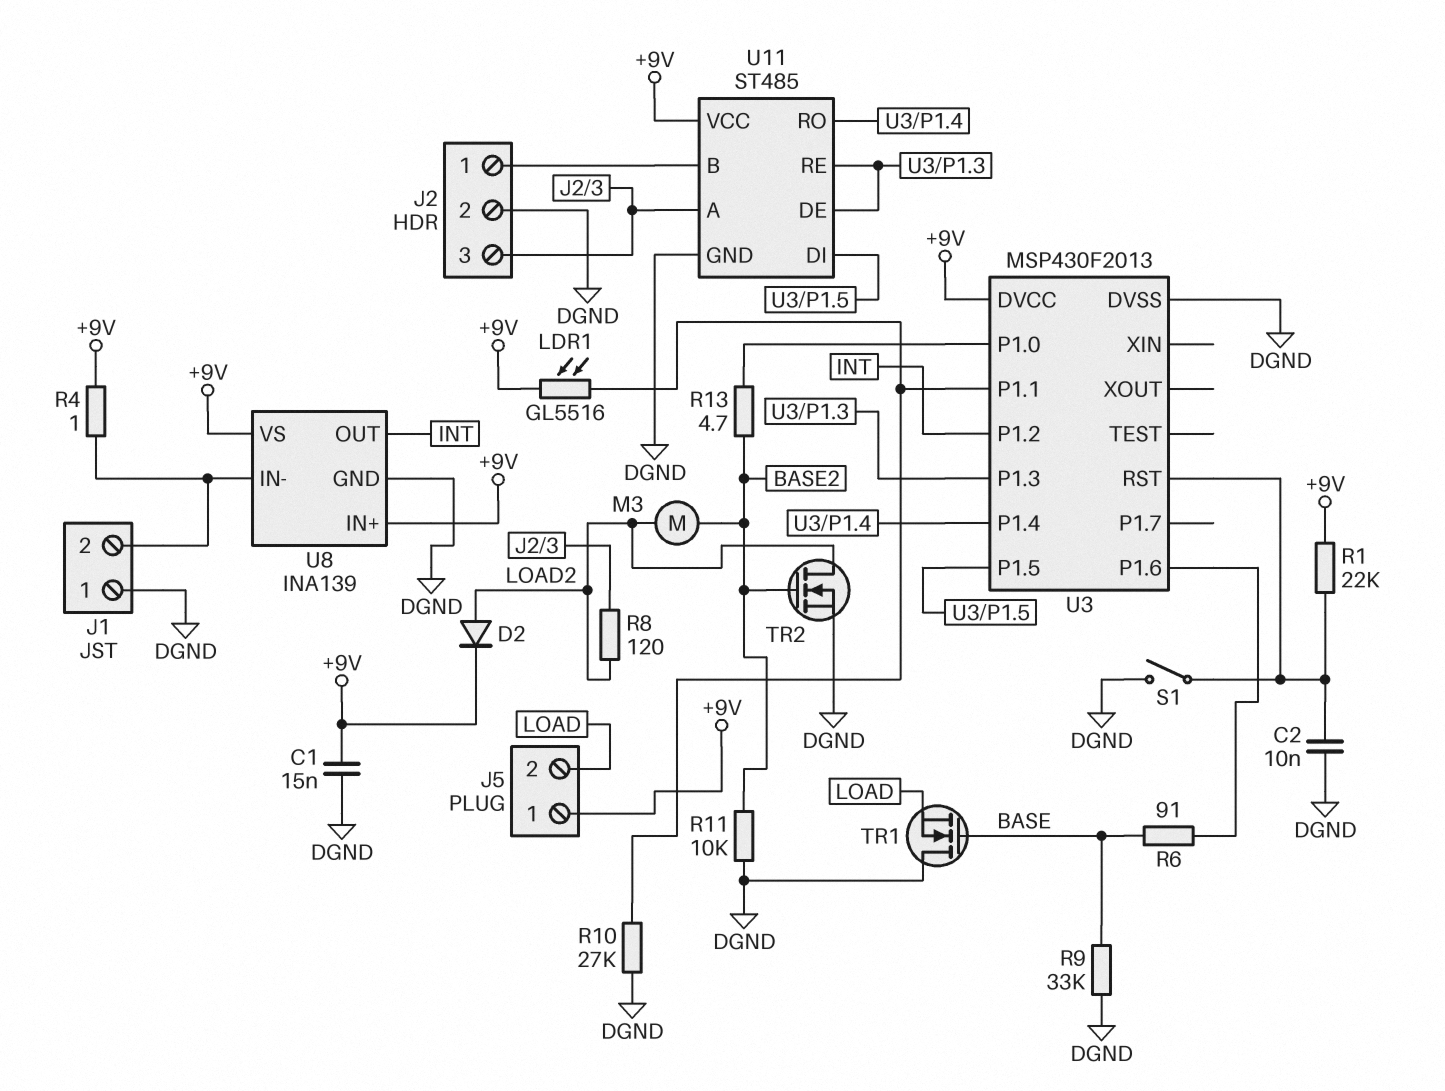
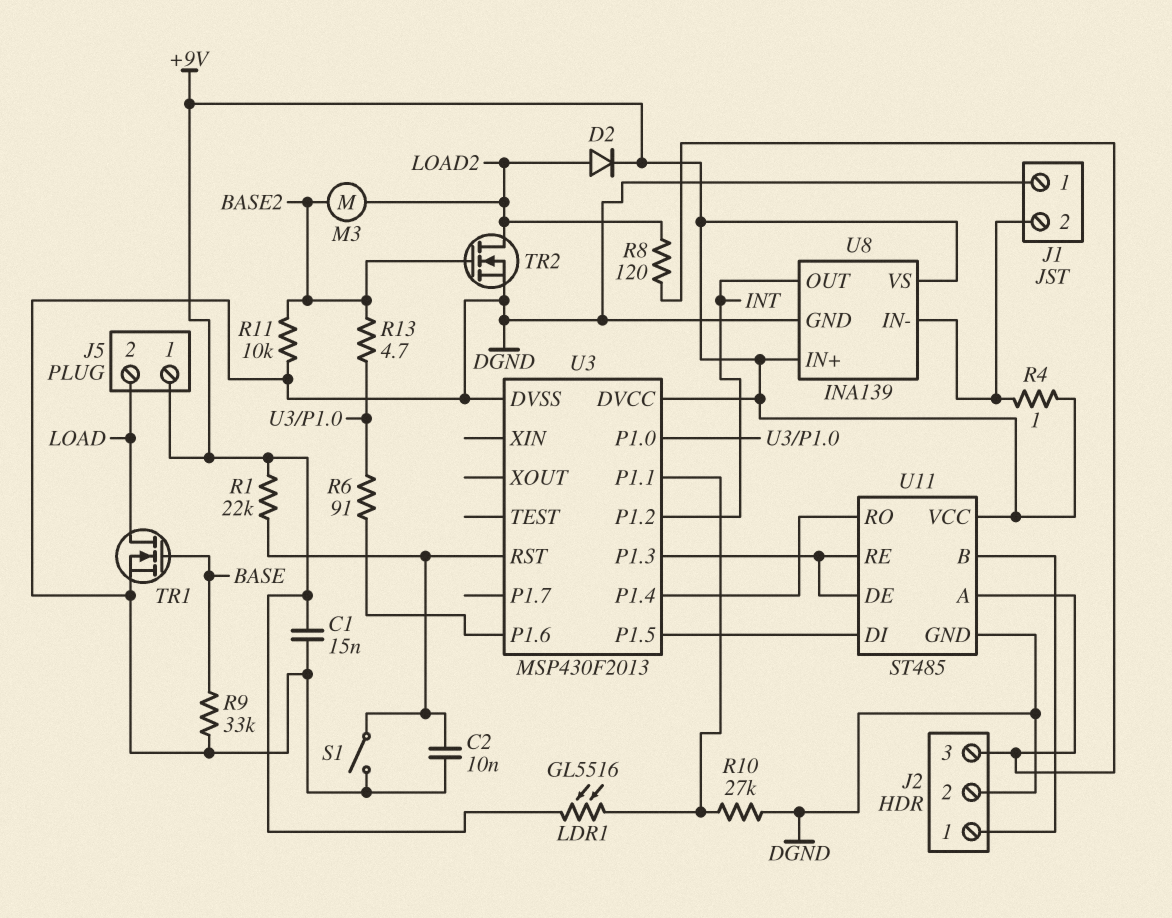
R6: 91 (BASE, U3/P1.6) -> 91 (U3/P1.0, U3/P1.6)
TR1: NMOS (G BASE, D DGND, S LOAD) -> NMOS (G BASE, D LOAD, S DGND)

